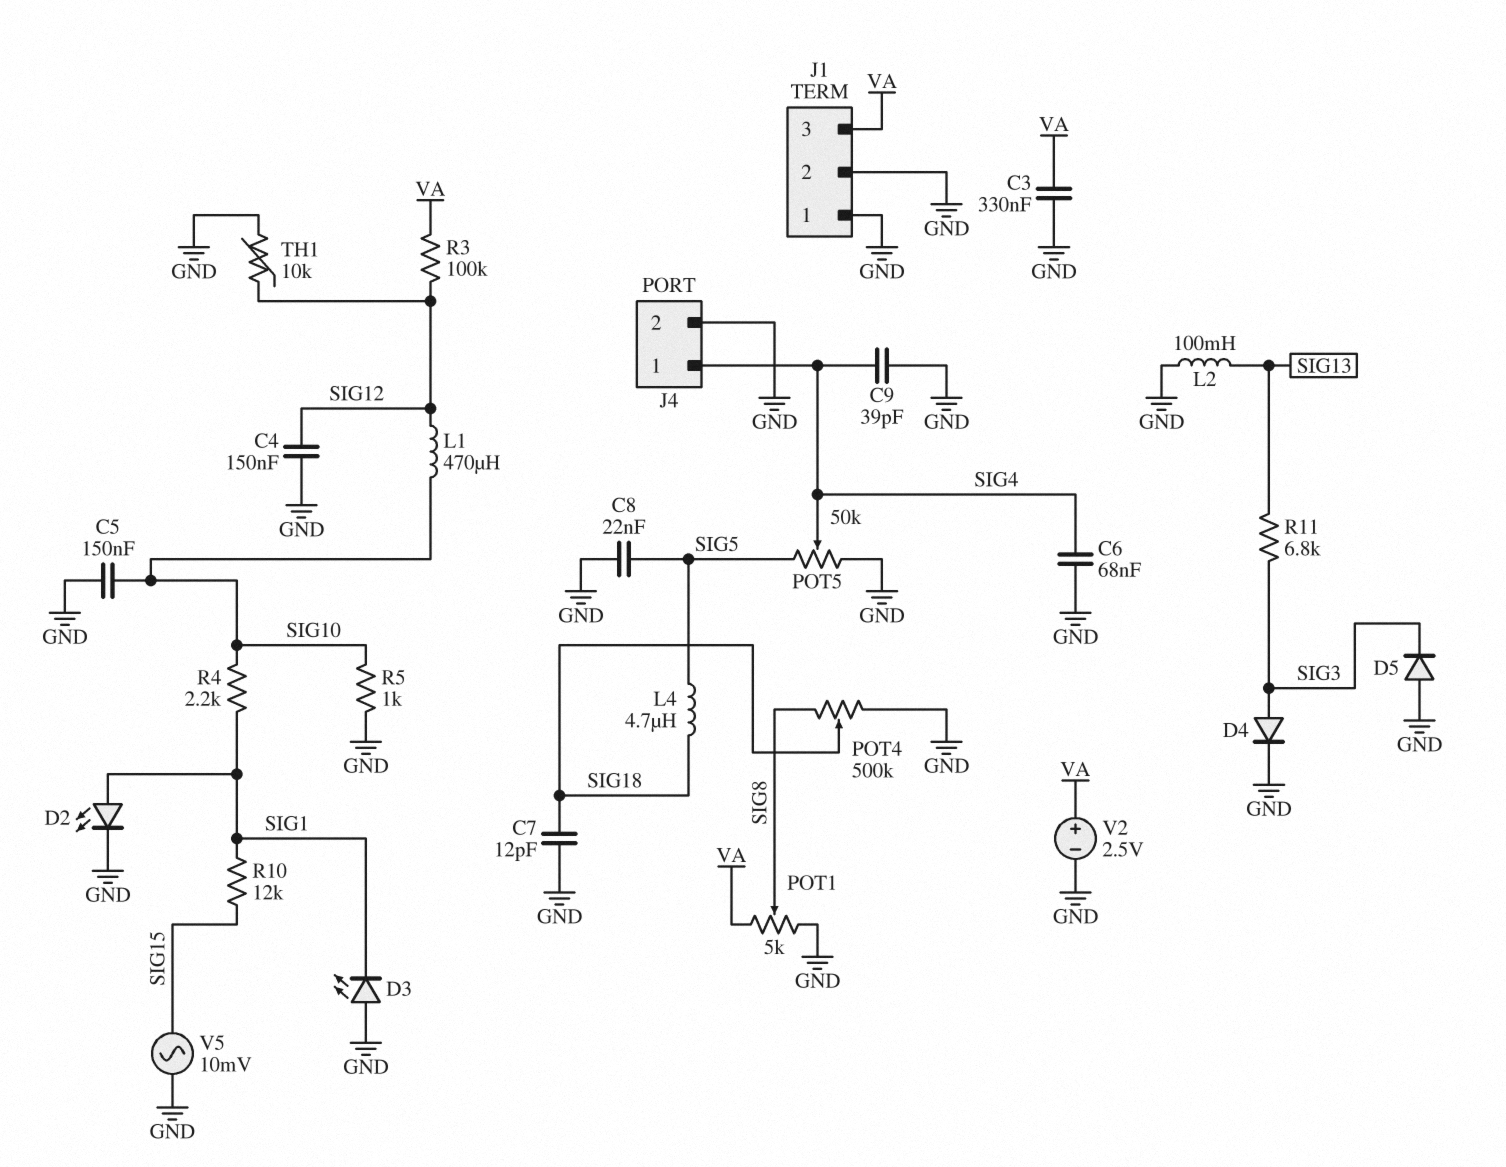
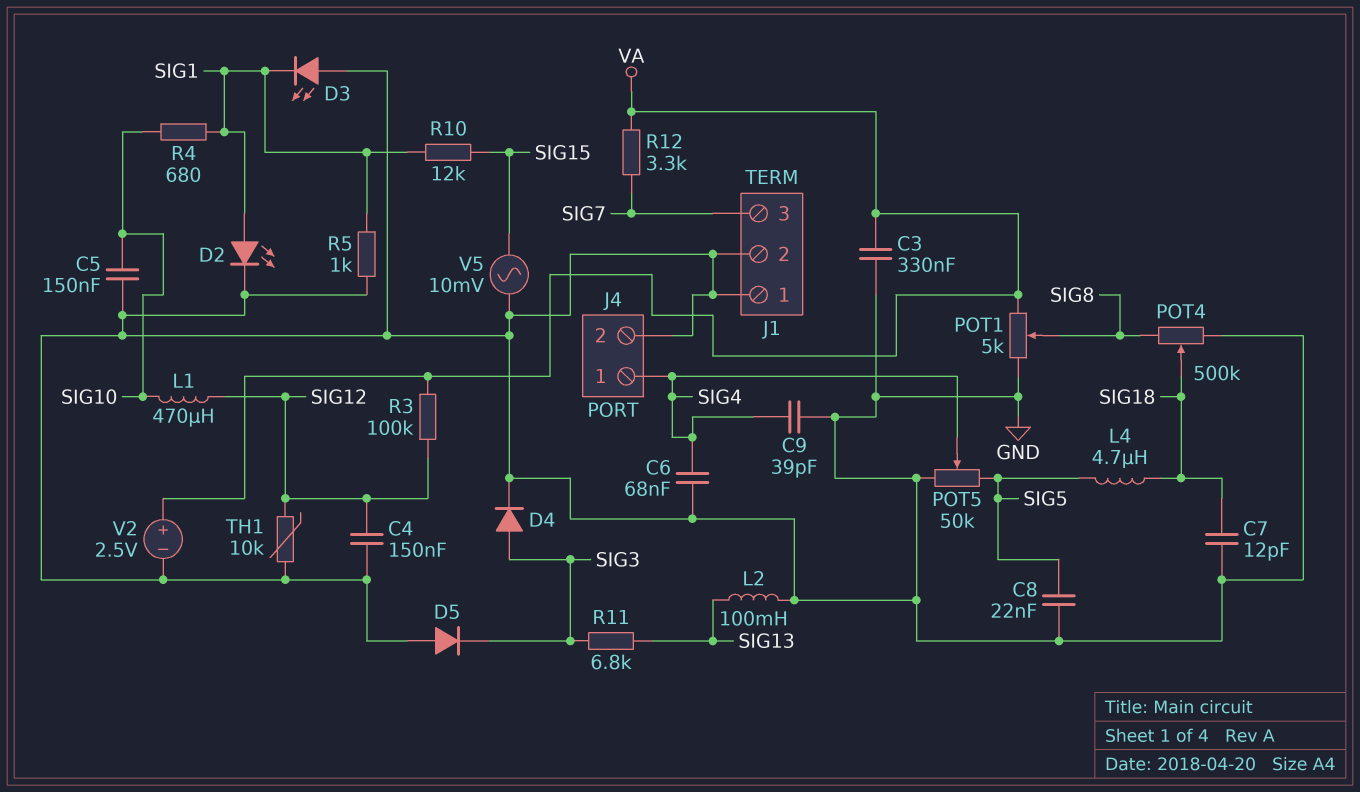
J1 pin 3: VA -> SIG7
R4: 2.2k (SIG1, SIG10) -> 680 (SIG1, SIG10)
R5: 1k (GND, SIG10) -> 1k (GND, SIG1)
R12: none -> 3.3k (SIG7, VA)

